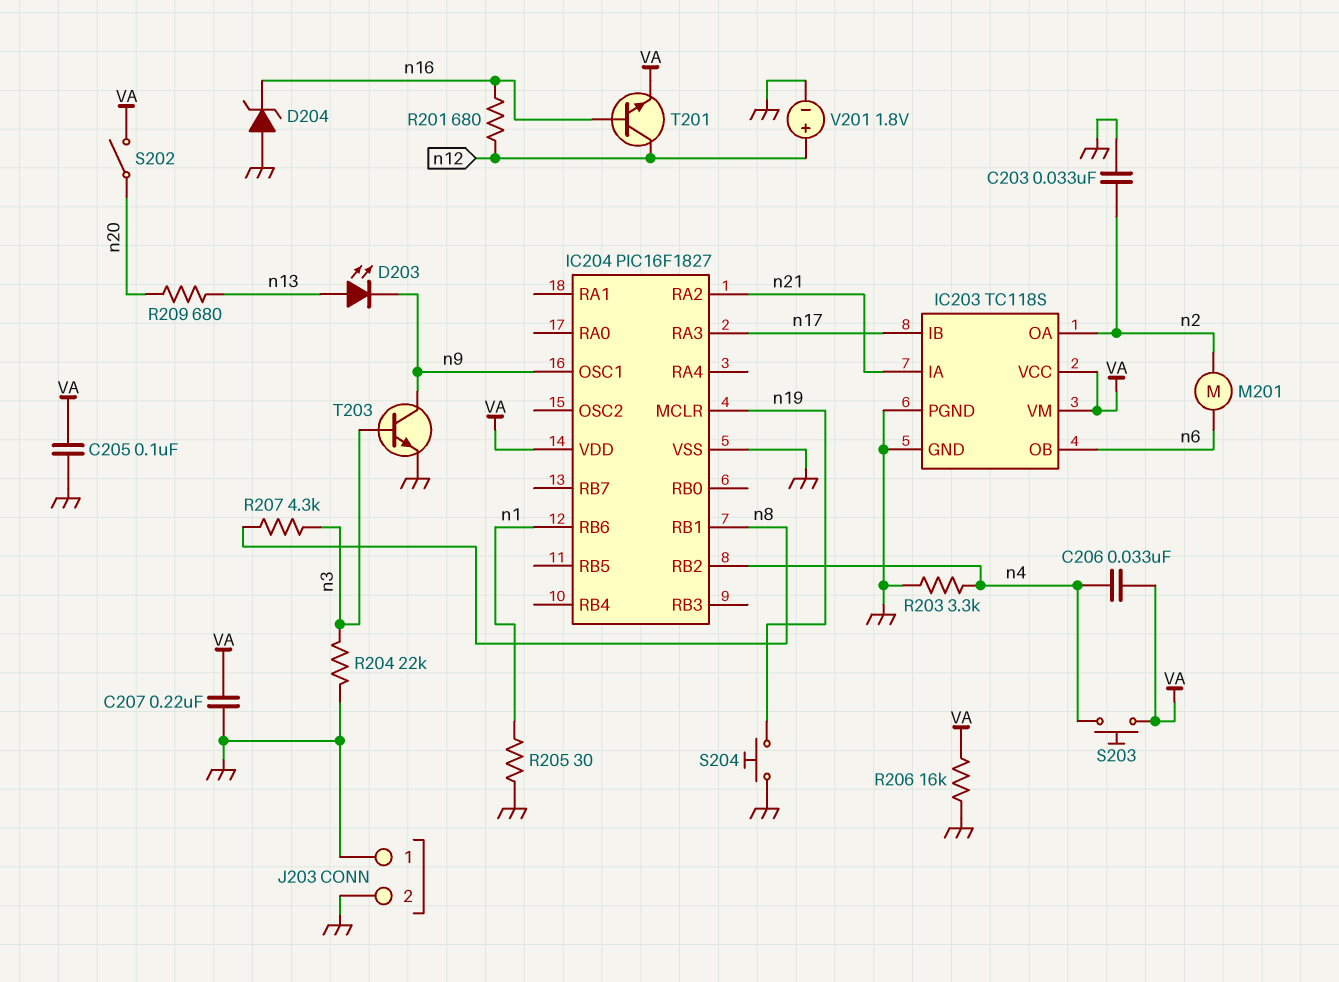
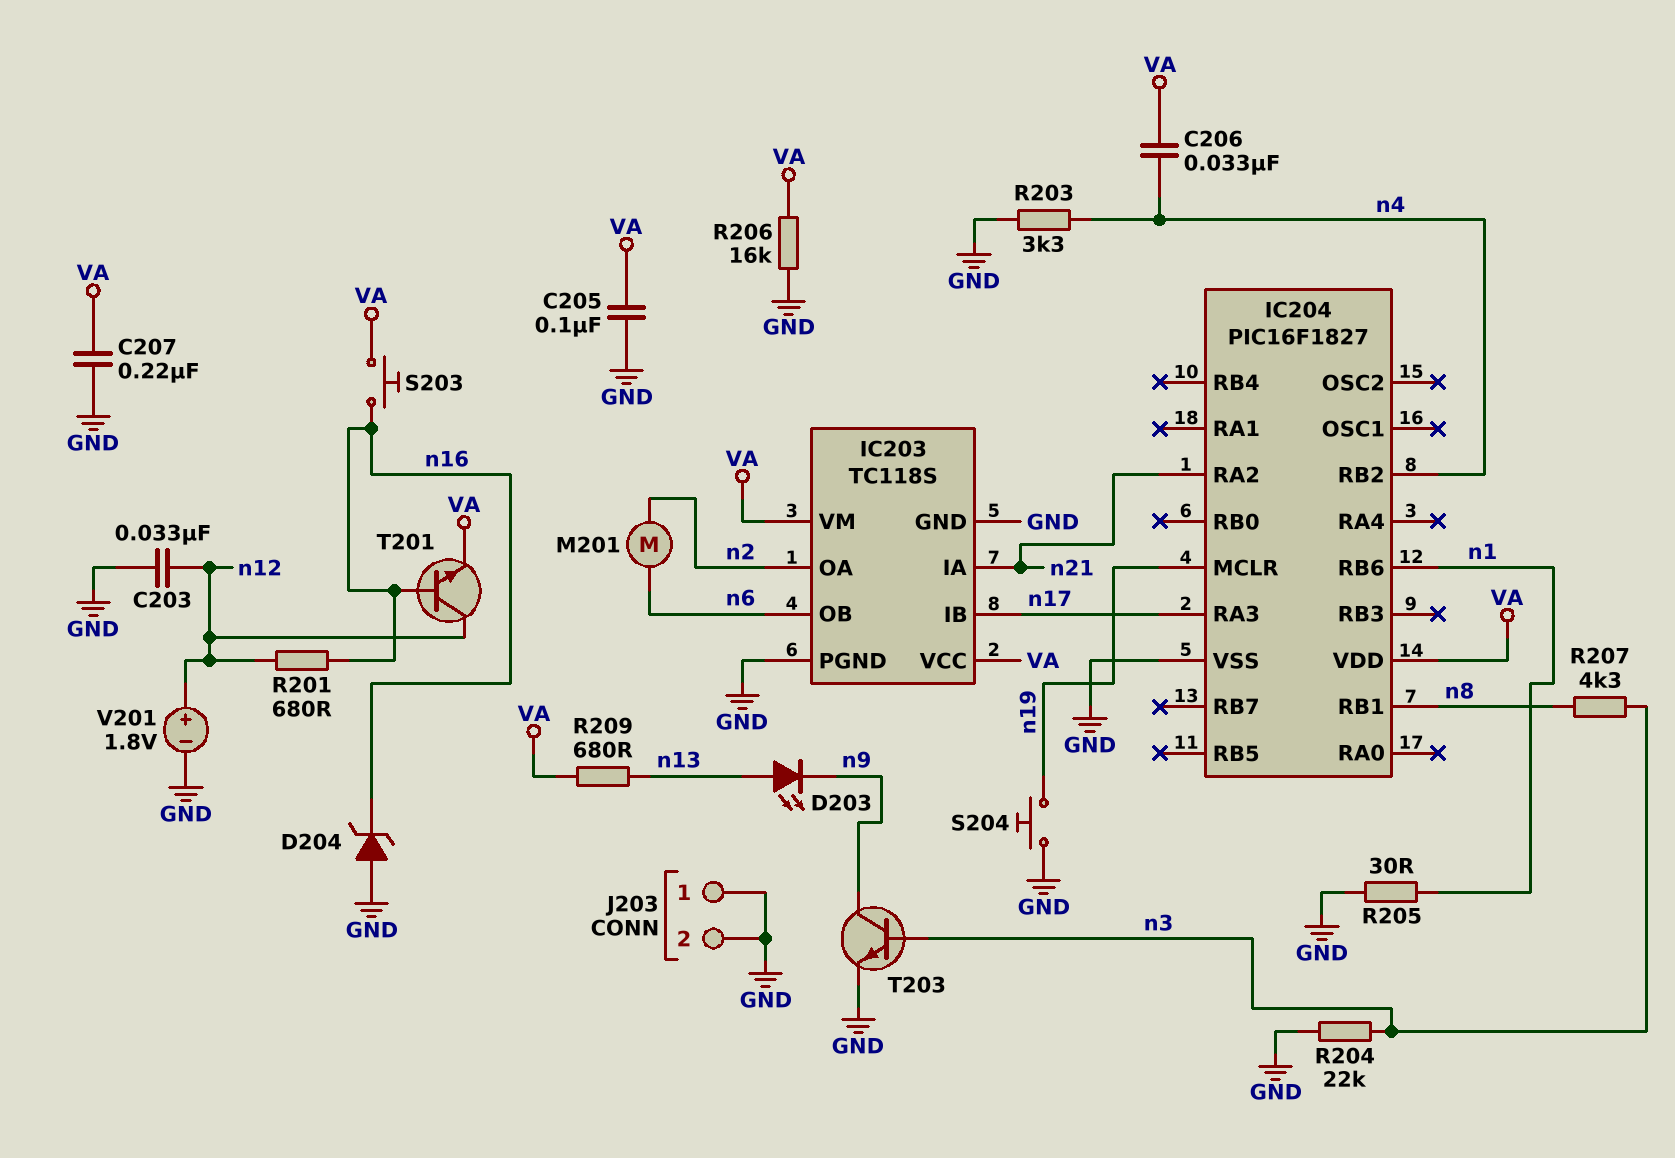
C203: 33nF (GND, n2) -> 33nF (GND, n12)
IC204 pin OSC1: n9 -> none
R209: 680 (n13, n20) -> 680 (VA, n13)
S202: switch (VA, n20) -> none
S203: button (VA, n4) -> button (VA, n16)

